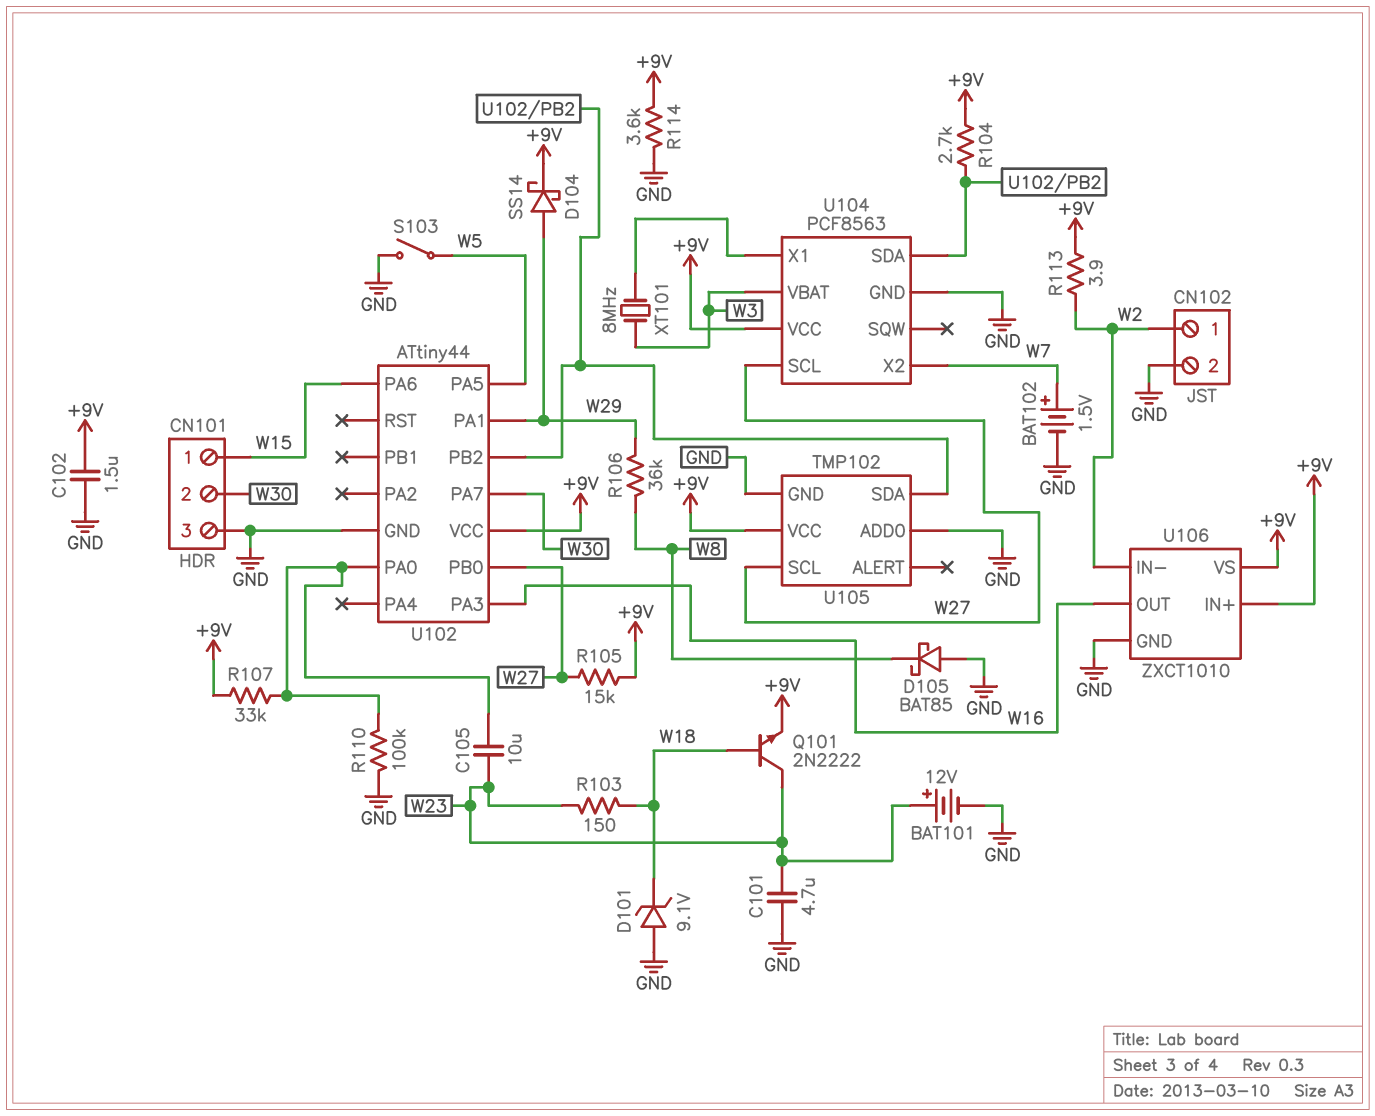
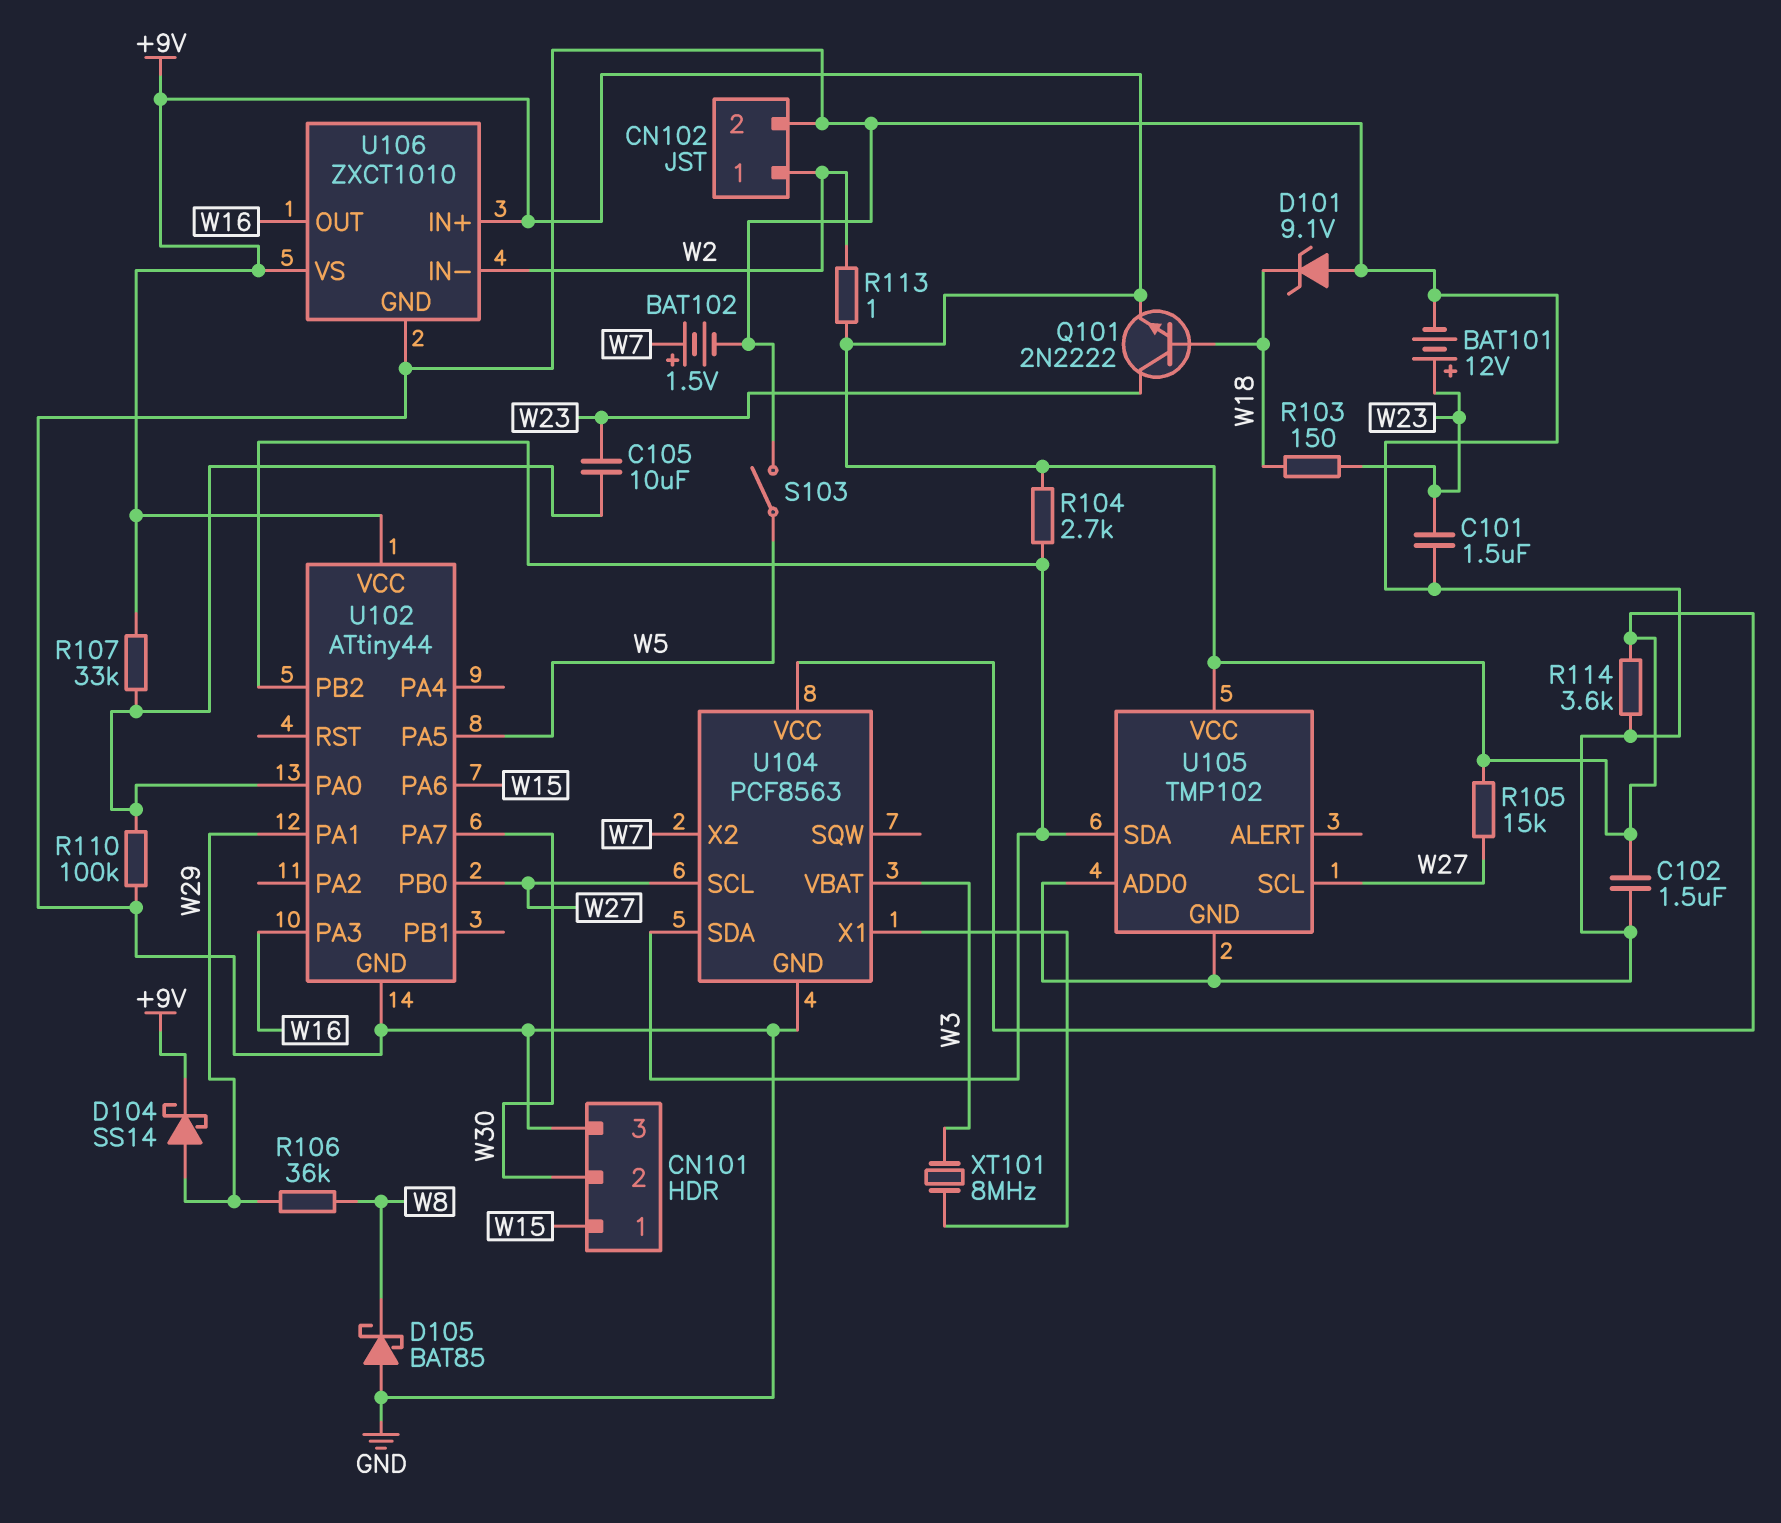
C101: 4.7uF (GND, W23) -> 1.5uF (GND, W23)
R113: 3.9 (+9V, W2) -> 1 (+9V, W2)

